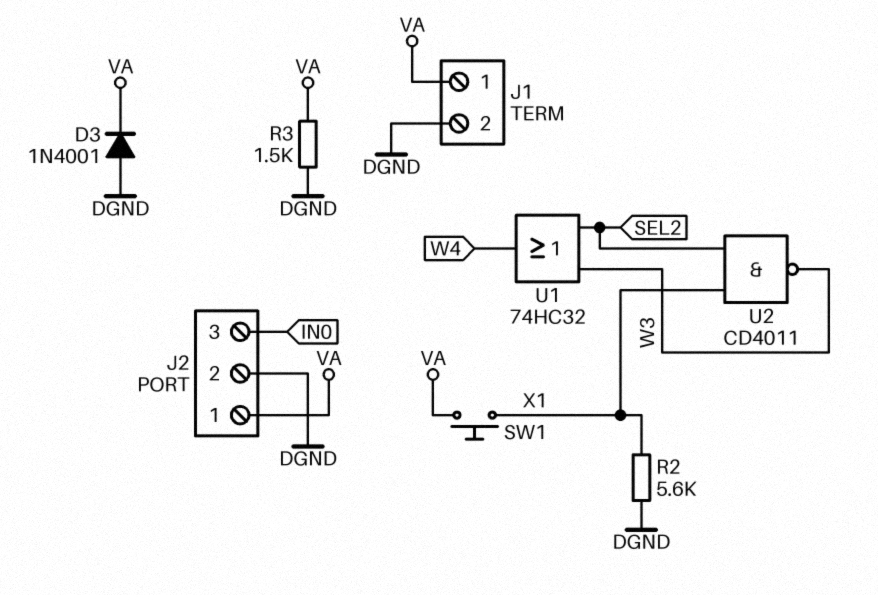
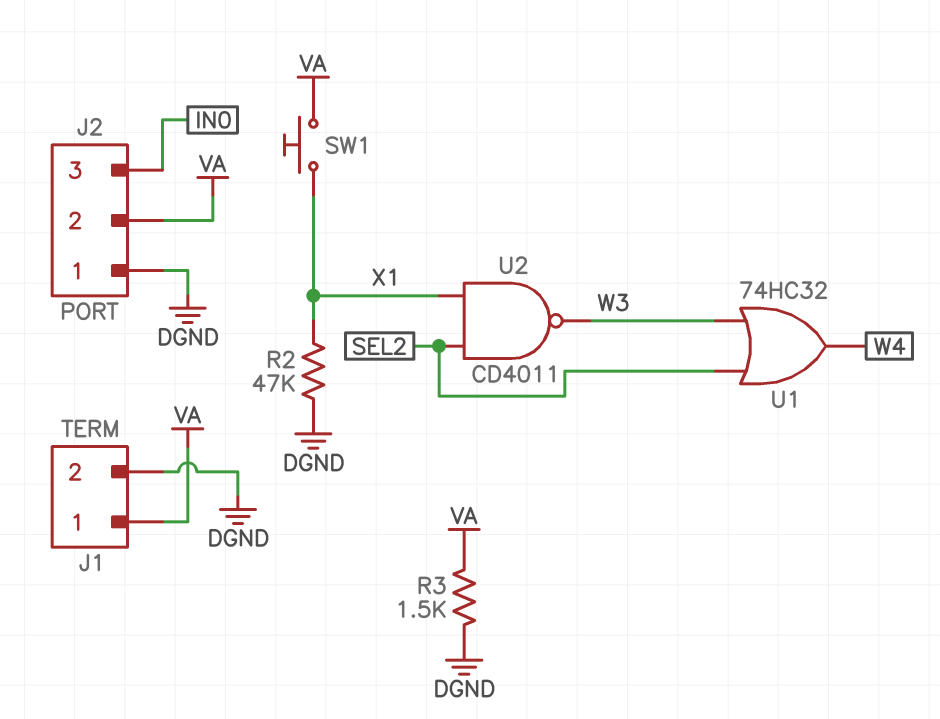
D3: diode 1N4001 (A DGND, K VA) -> none
J2 pin 1: VA -> DGND
J2 pin 2: DGND -> VA
R2: 5.6k (DGND, X1) -> 47k (DGND, X1)

